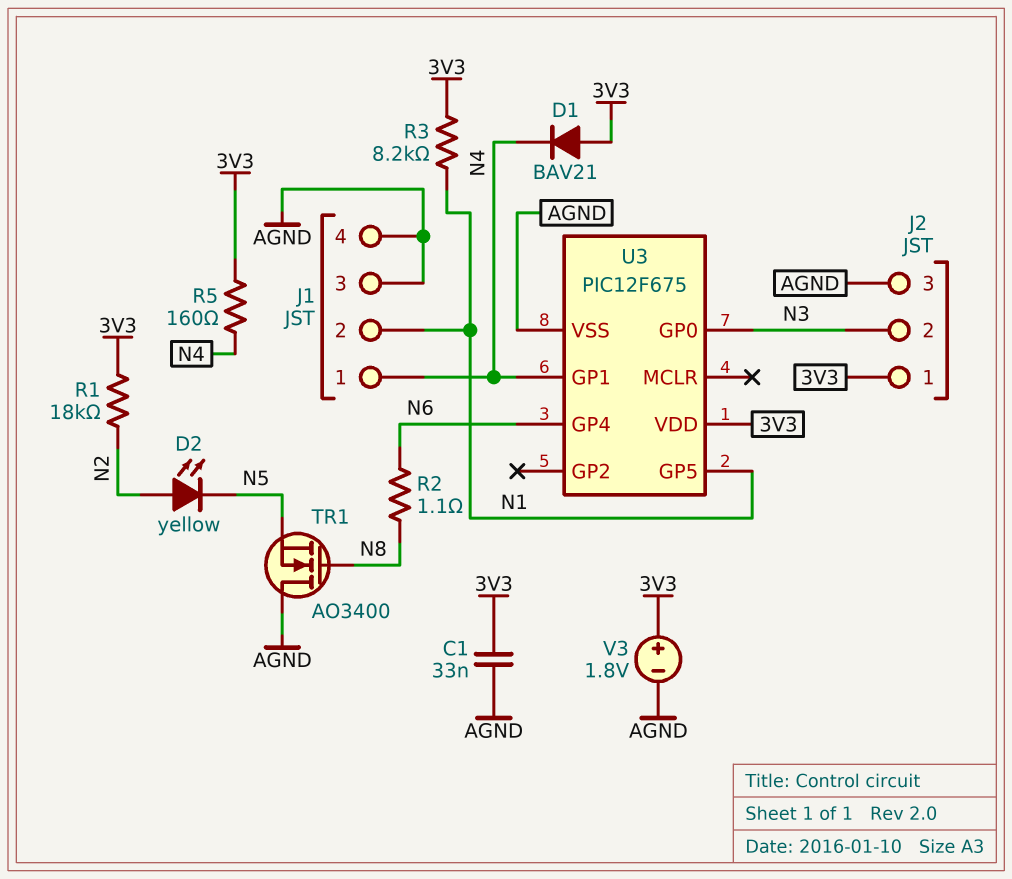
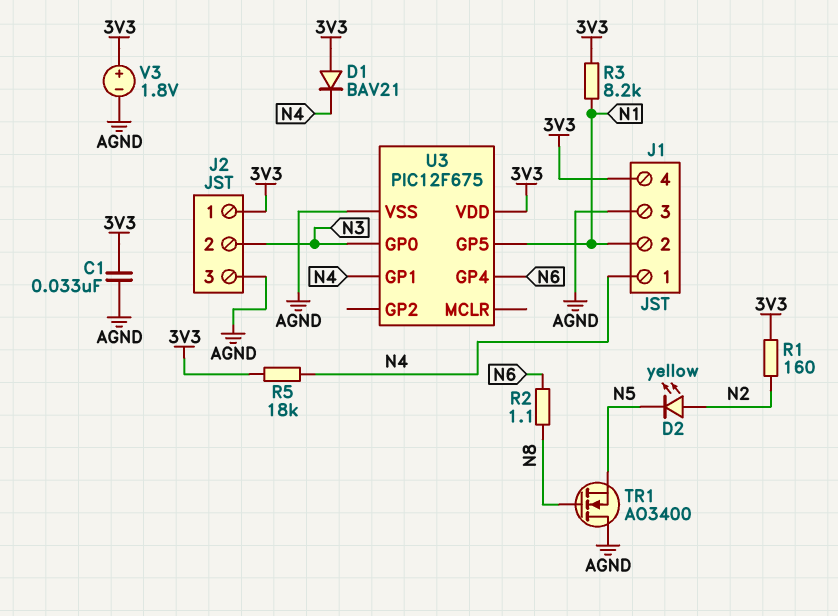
J1 pin 4: AGND -> 3V3
R1: 18k (3V3, N2) -> 160 (3V3, N2)
R5: 160 (3V3, N4) -> 18k (3V3, N4)

